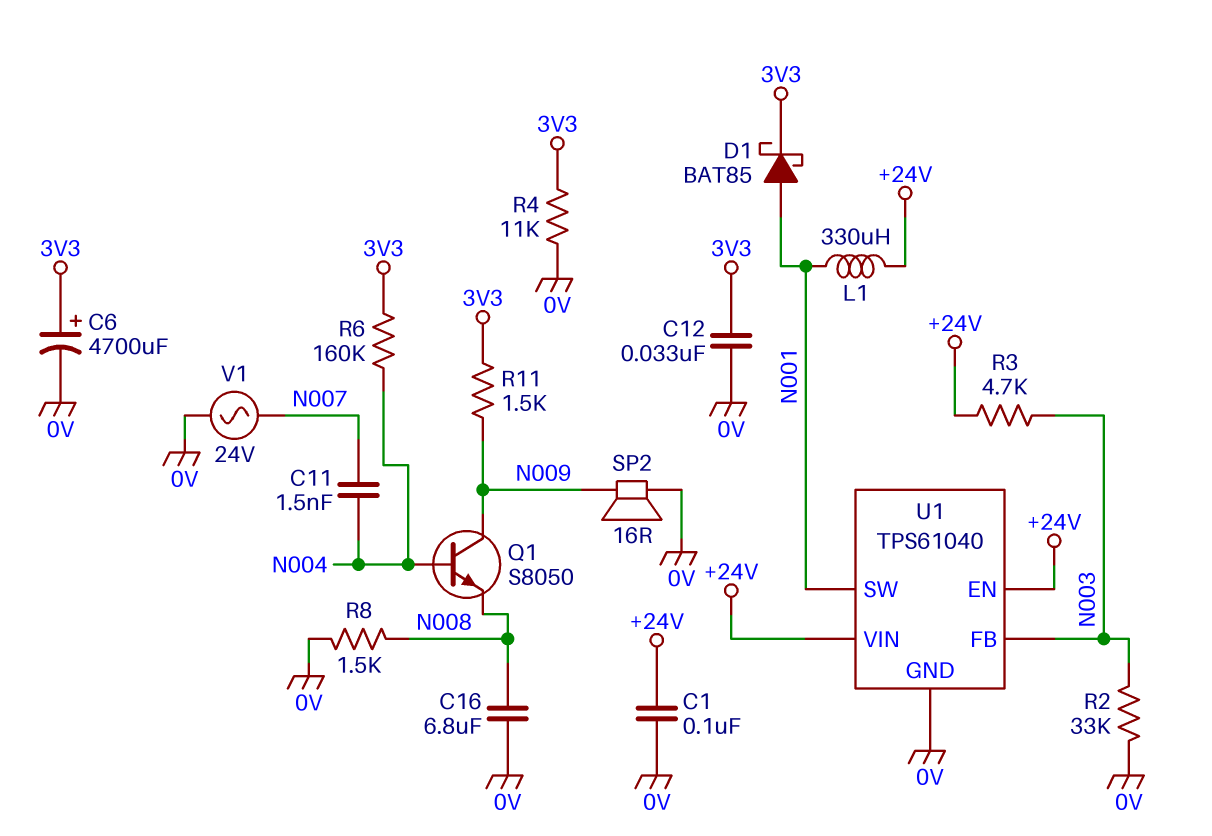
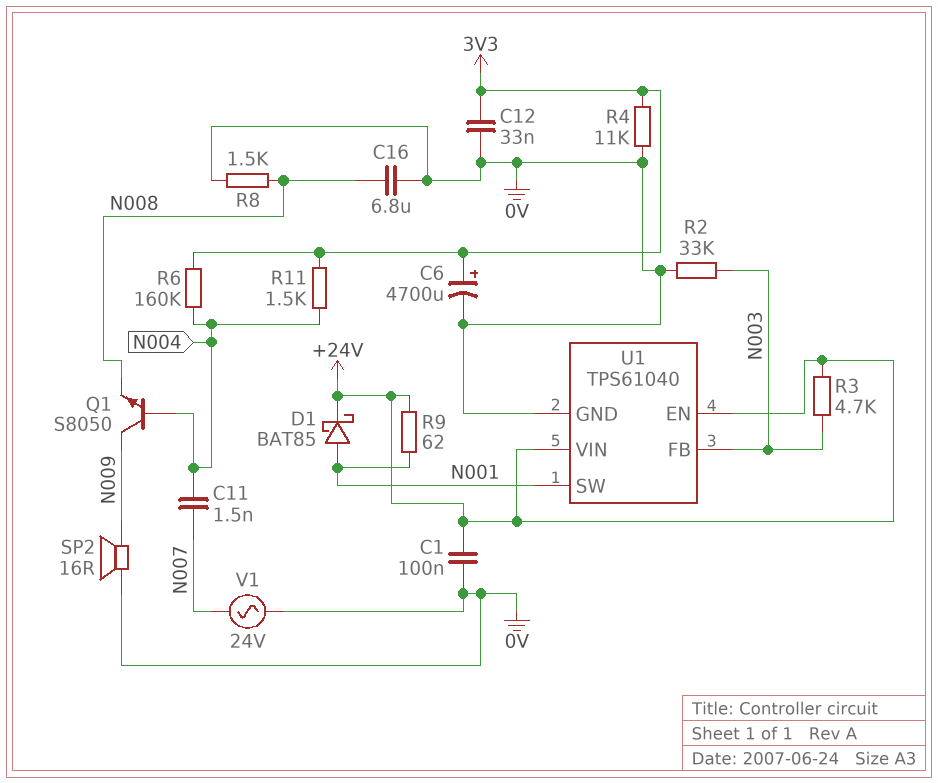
D1: schottky BAT85 (A N001, K 3V3) -> schottky BAT85 (A N001, K +24V)
L1: 330uH (+24V, N001) -> none
R9: none -> 62 (+24V, N001)
R11: 1.5k (3V3, N009) -> 1.5k (3V3, N004)

